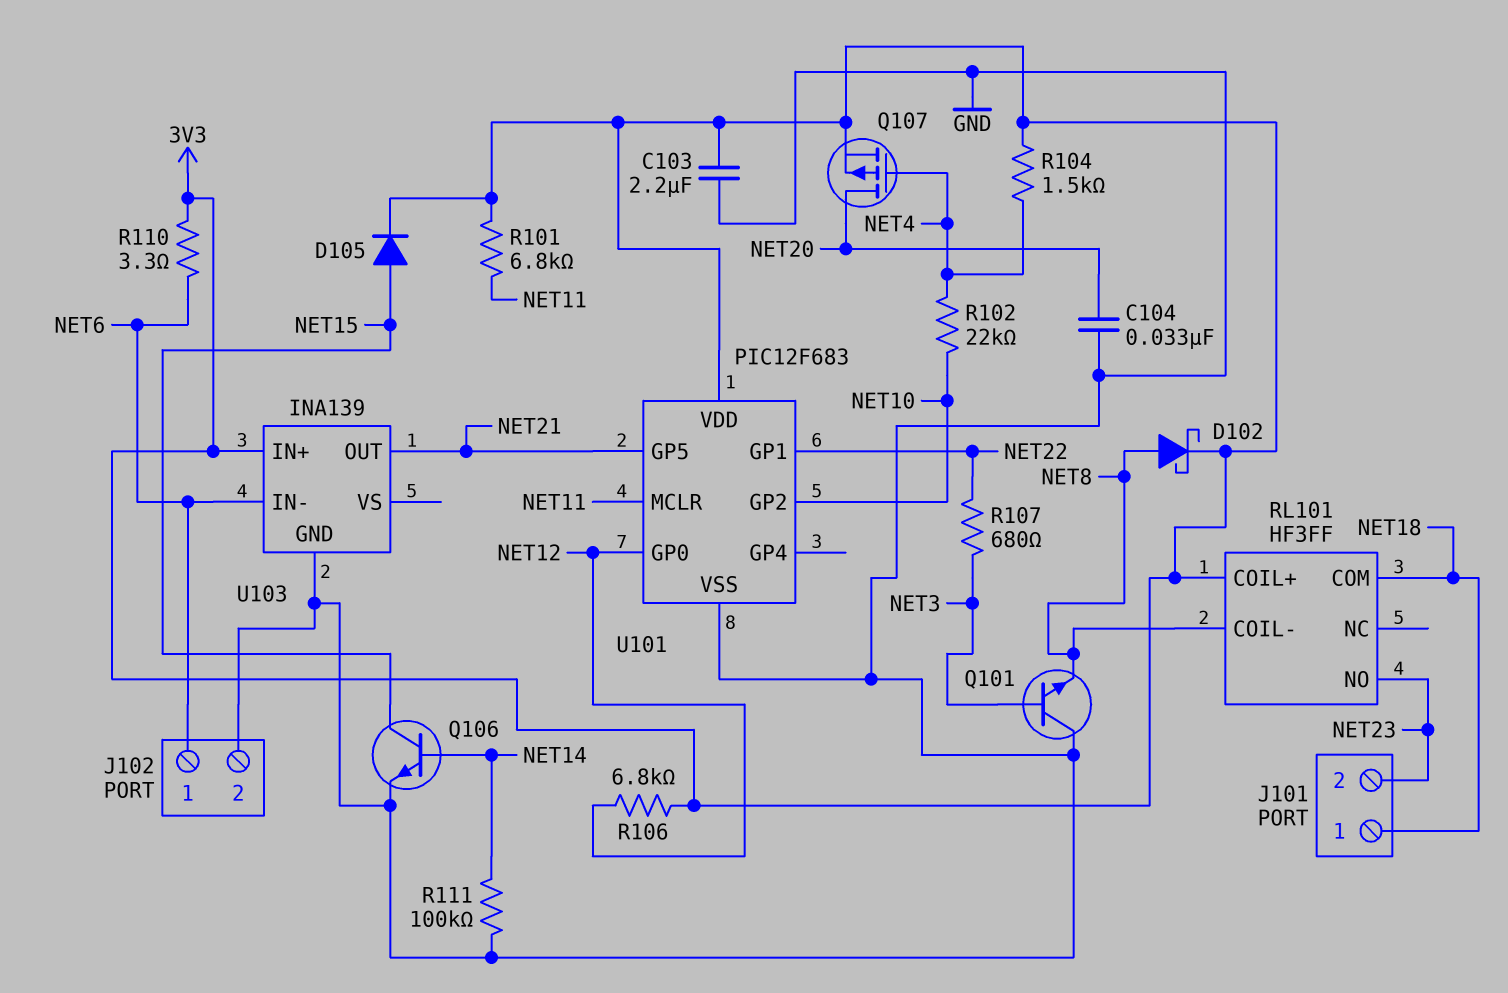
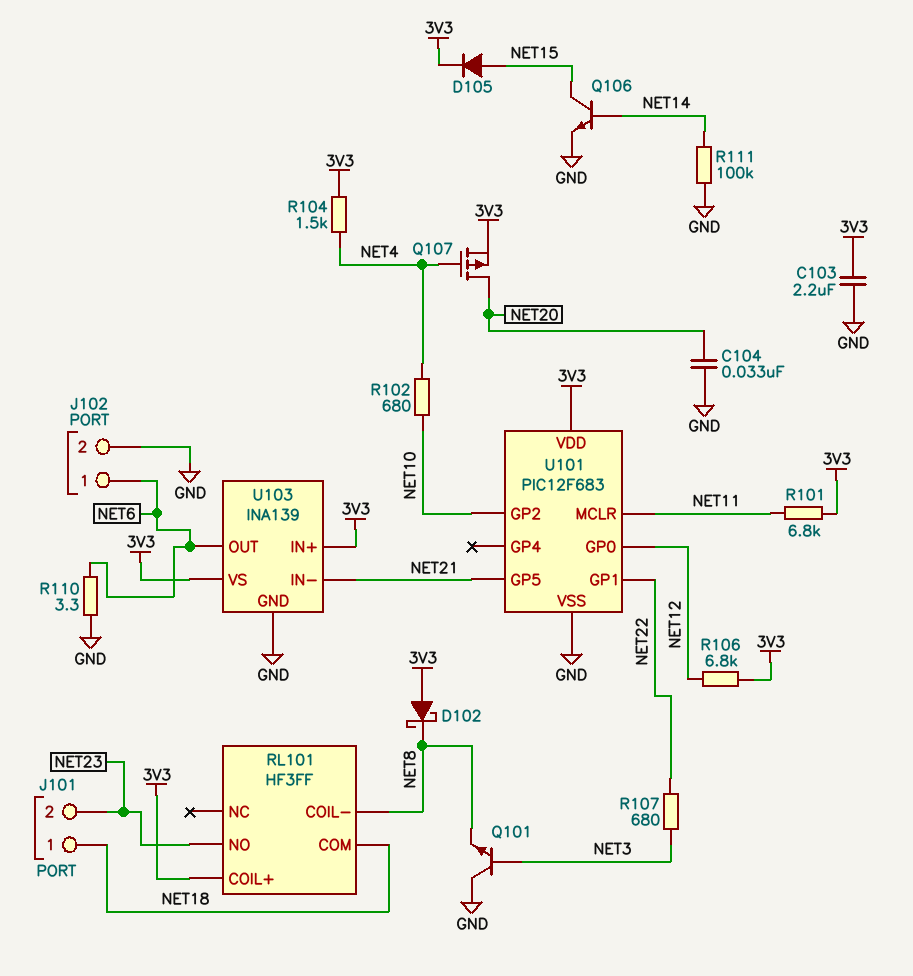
D102: schottky (A NET8, K 3V3) -> schottky (A 3V3, K NET8)
R102: 22k (NET4, NET10) -> 680 (NET4, NET10)
R110: 3.3 (3V3, NET6) -> 3.3 (GND, NET6)
U103 pin IN-: NET6 -> NET21
U103 pin OUT: NET21 -> NET6
U103 pin VS: none -> 3V3

